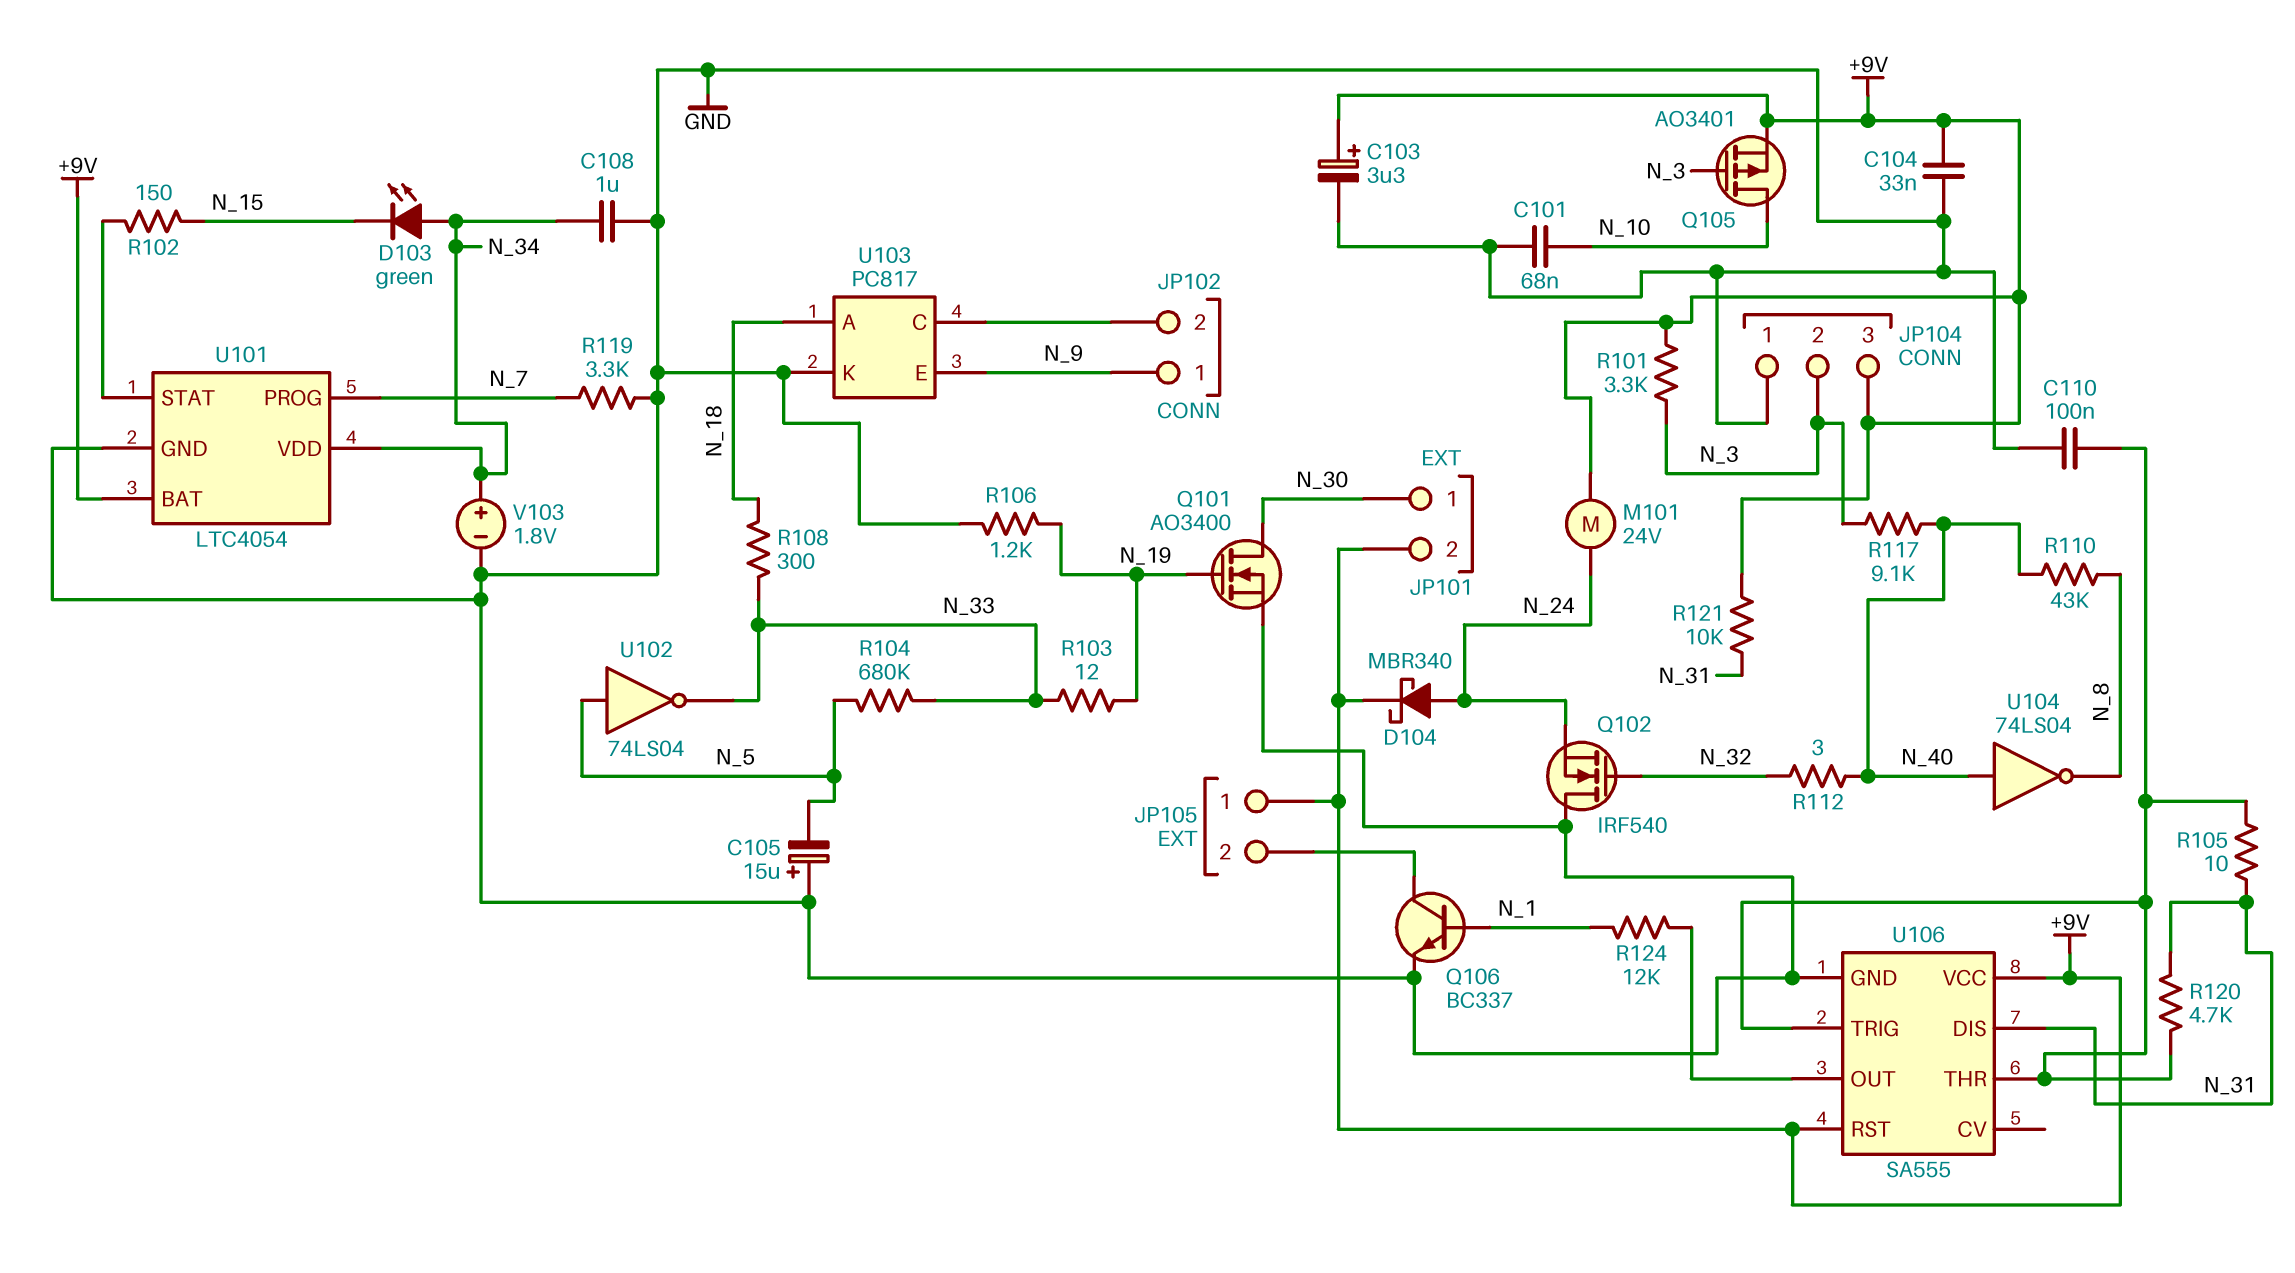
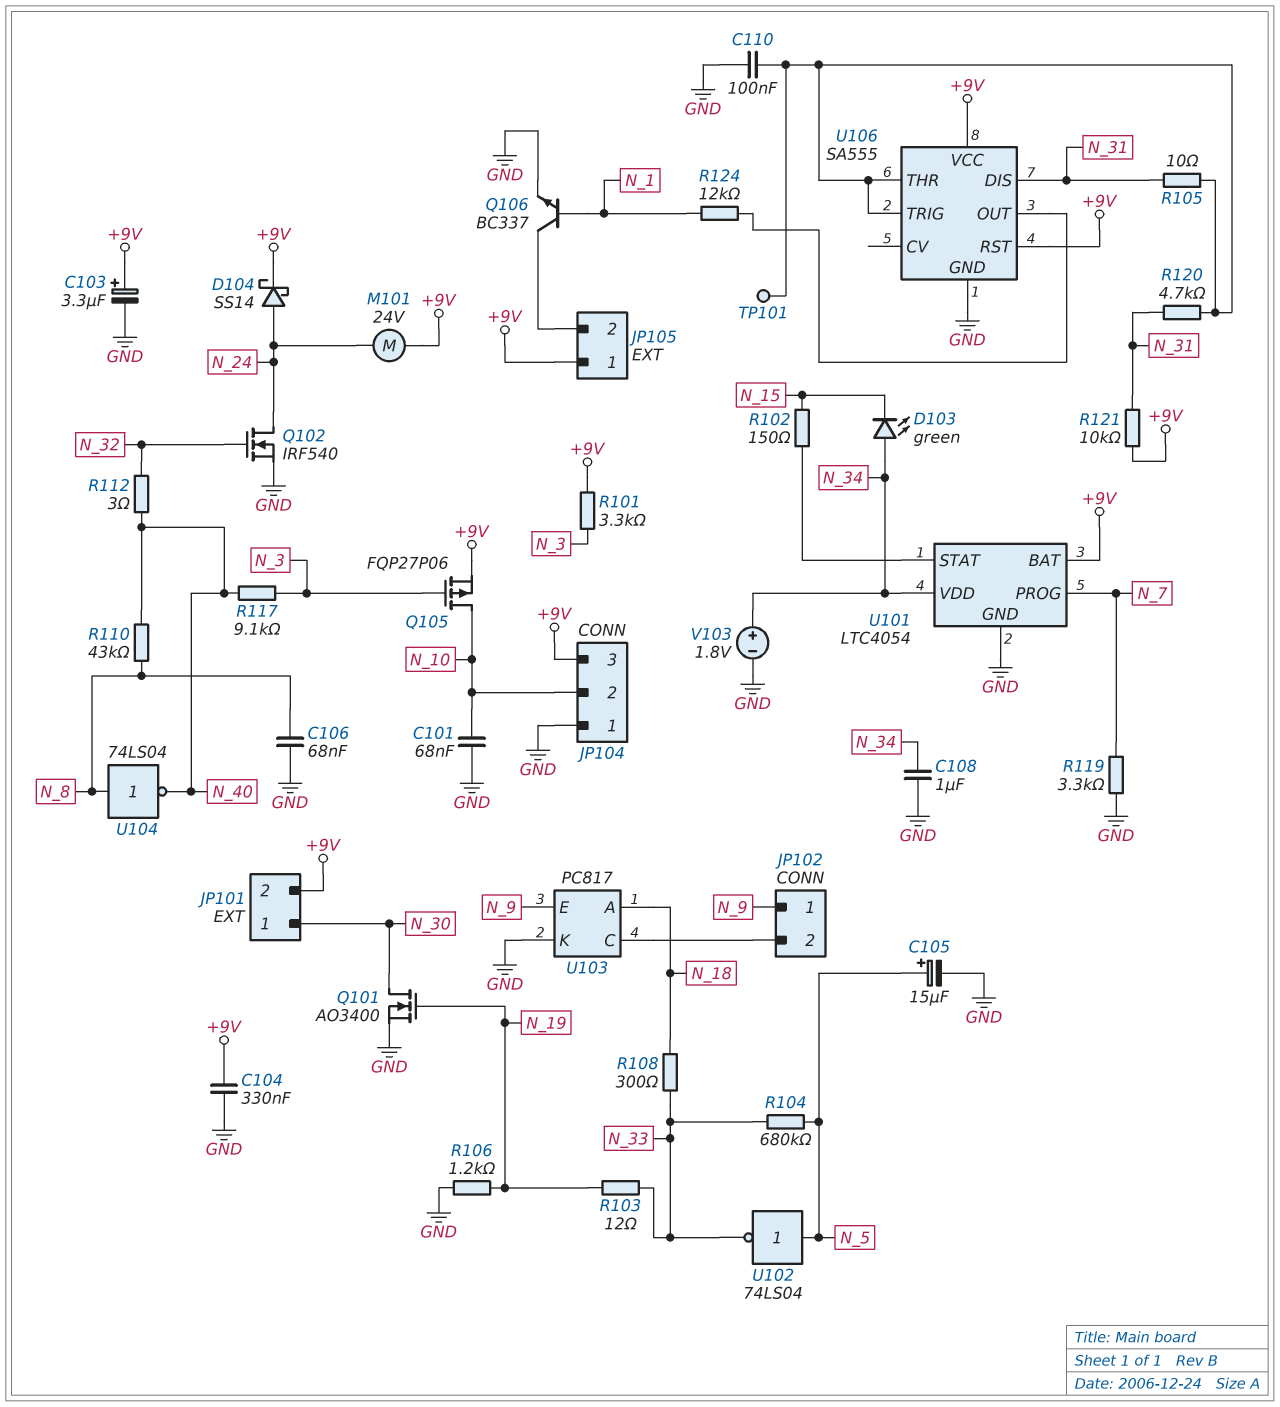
C104: 33nF (+9V, GND) -> 330nF (+9V, GND)
C105: 15uF (plus GND, minus N_5) -> 15uF (plus N_5, minus GND)
C106: none -> 68nF (GND, N_8)
D104: schottky MBR340 (A N_24, K +9V) -> schottky SS14 (A N_24, K +9V)
JP104 pin 2: N_3 -> N_10
Q102: NMOS IRF540 (G N_32, D GND, S N_24) -> NMOS IRF540 (G N_32, D N_24, S GND)
Q105: PMOS AO3401 (G N_3, D N_10, S +9V) -> PMOS FQP27P06 (G N_3, D N_10, S +9V)
TP101: none -> test point (U106/THR)
U104: NOT 74LS04 (in N_40, out N_8) -> NOT 74LS04 (in N_8, out N_40)

